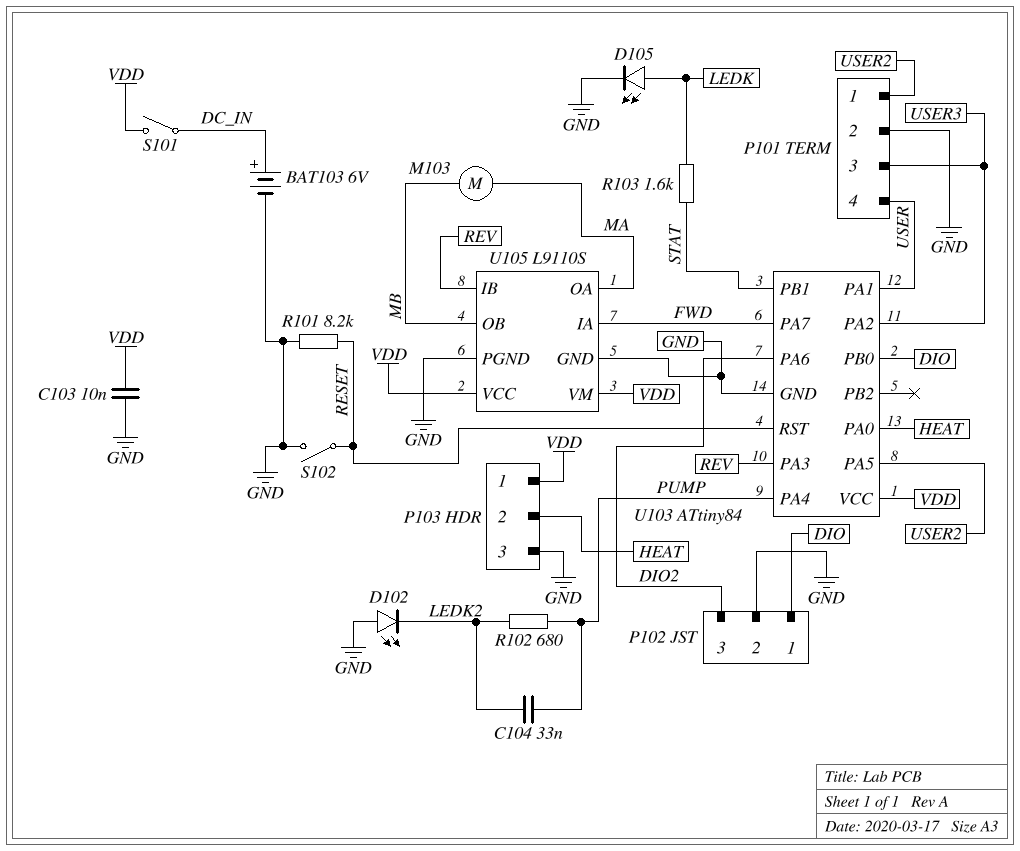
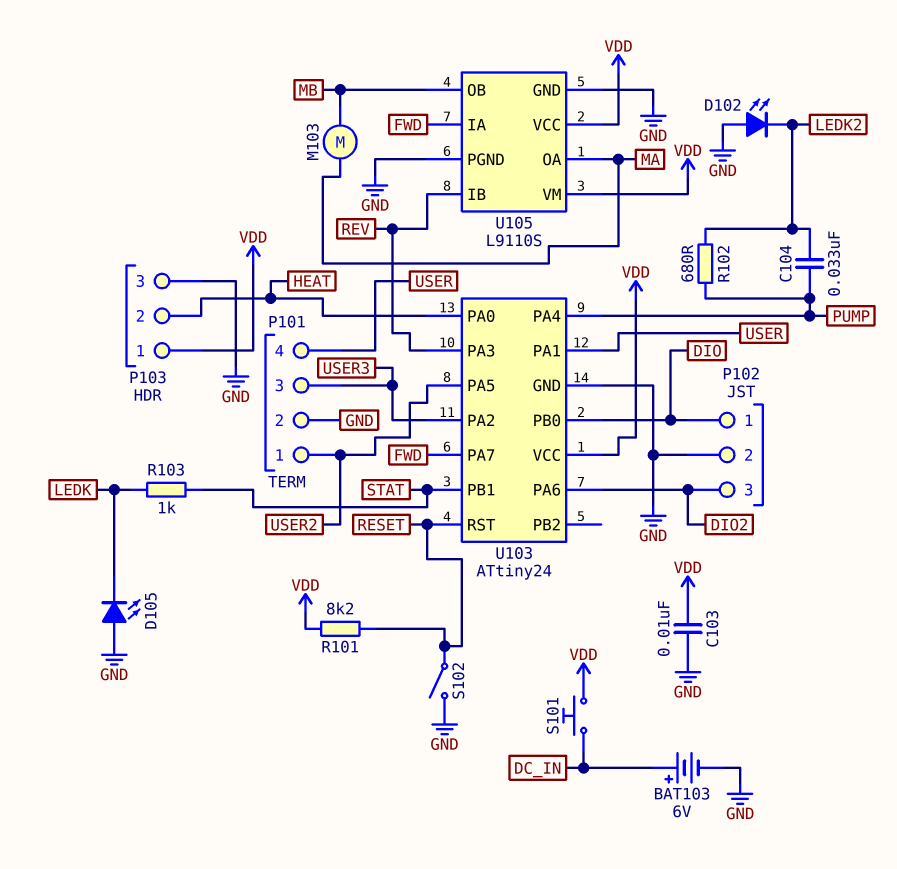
D105: LED (A LEDK, K GND) -> LED (A GND, K LEDK)
R101: 8.2k (GND, RESET) -> 8.2k (RESET, VDD)
R103: 1.6k (LEDK, STAT) -> 1k (LEDK, STAT)
S101: switch (DC_IN, VDD) -> button (DC_IN, VDD)
U103: ATtiny84 -> ATtiny24

